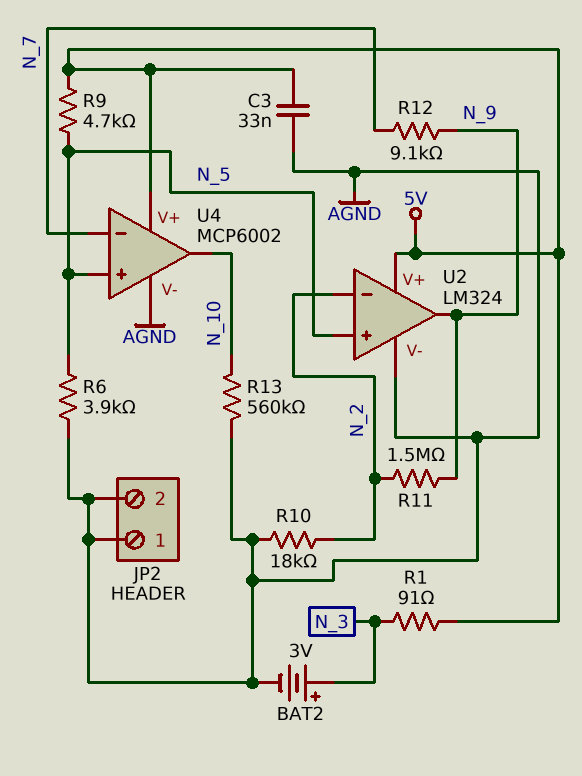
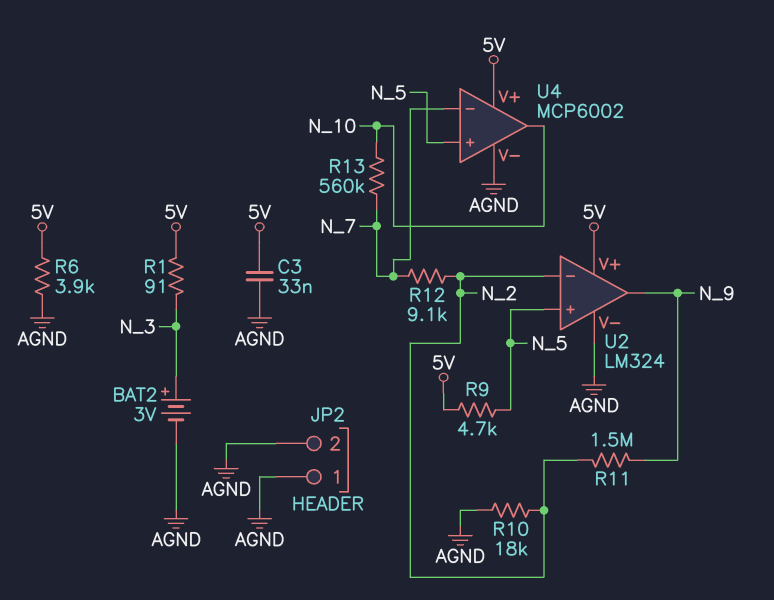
R6: 3.9k (AGND, N_5) -> 3.9k (5V, AGND)
R12: 9.1k (N_7, N_9) -> 9.1k (N_2, N_7)
R13: 560k (AGND, N_10) -> 560k (N_7, N_10)

